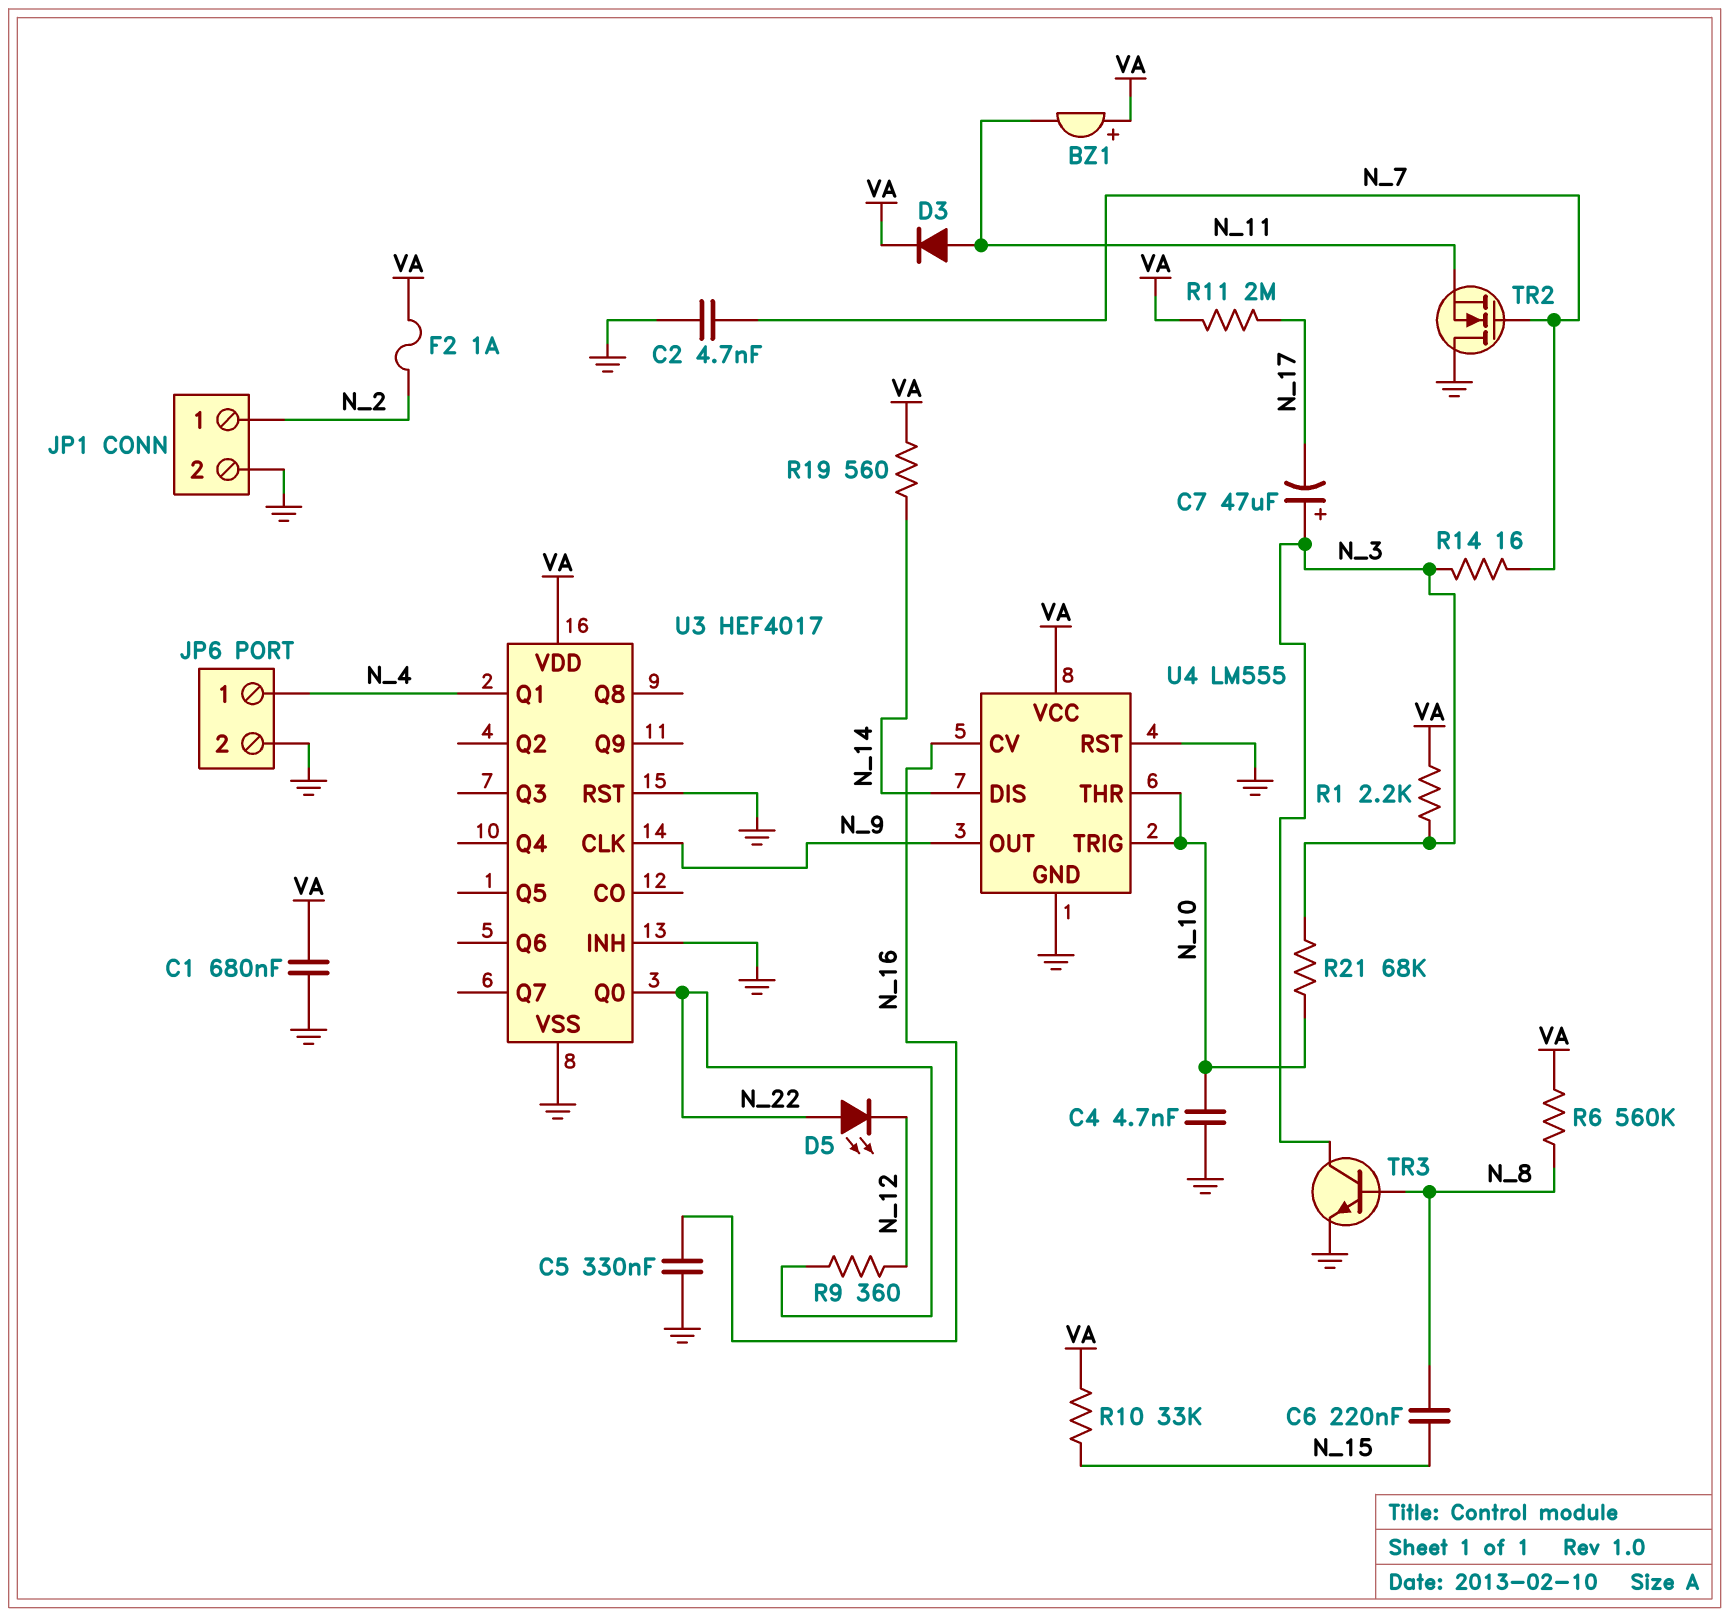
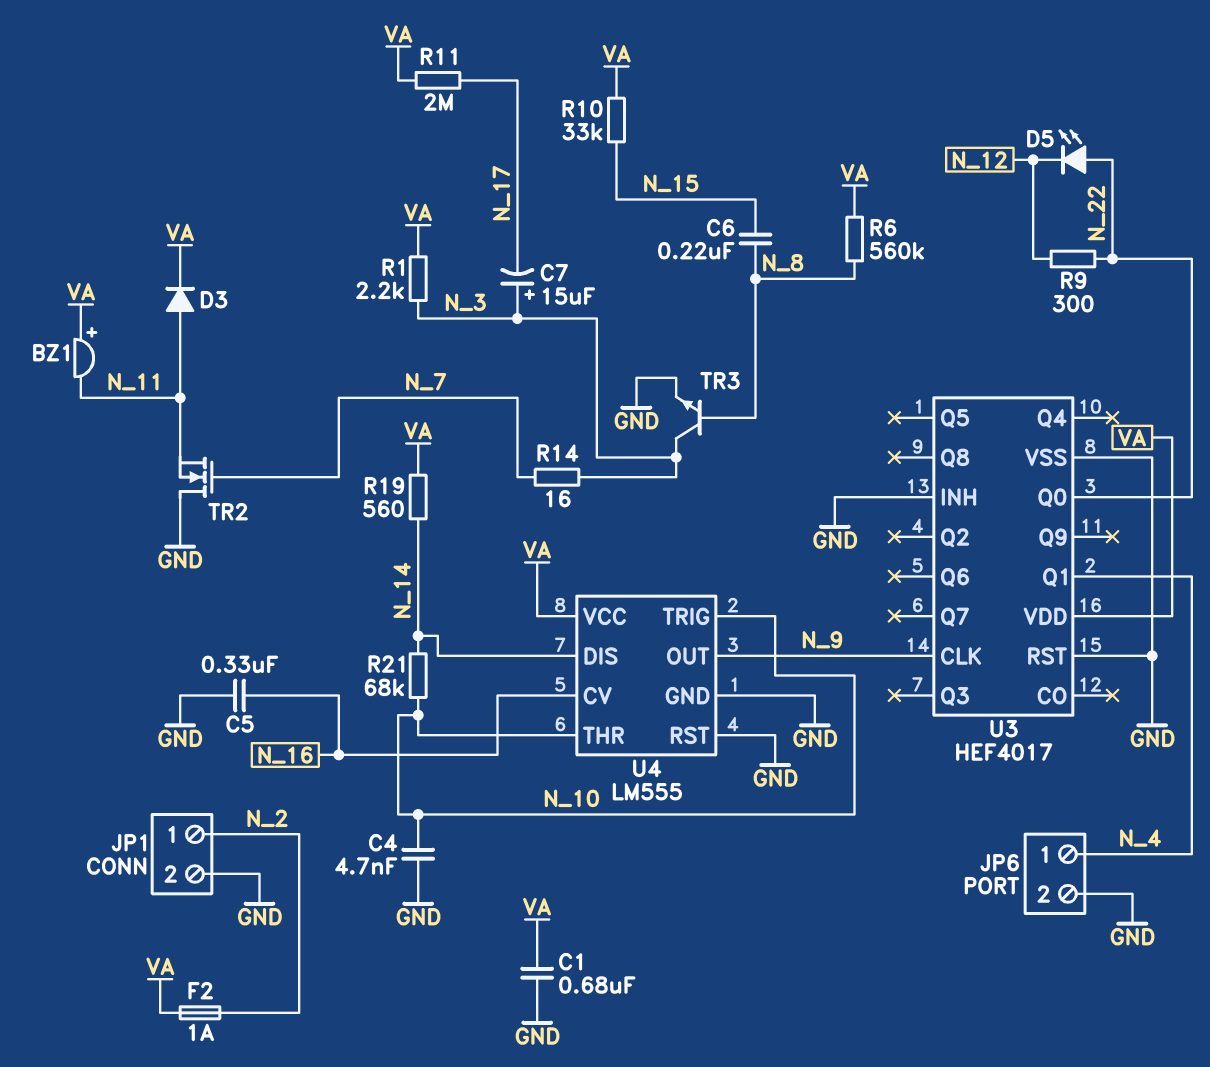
C2: 4.7nF (GND, N_7) -> none
C7: 47uF (plus N_3, minus N_17) -> 15uF (plus N_3, minus N_17)
R9: 360 (N_12, N_22) -> 300 (N_12, N_22)
R21: 68k (N_3, N_10) -> 68k (N_10, N_14)

